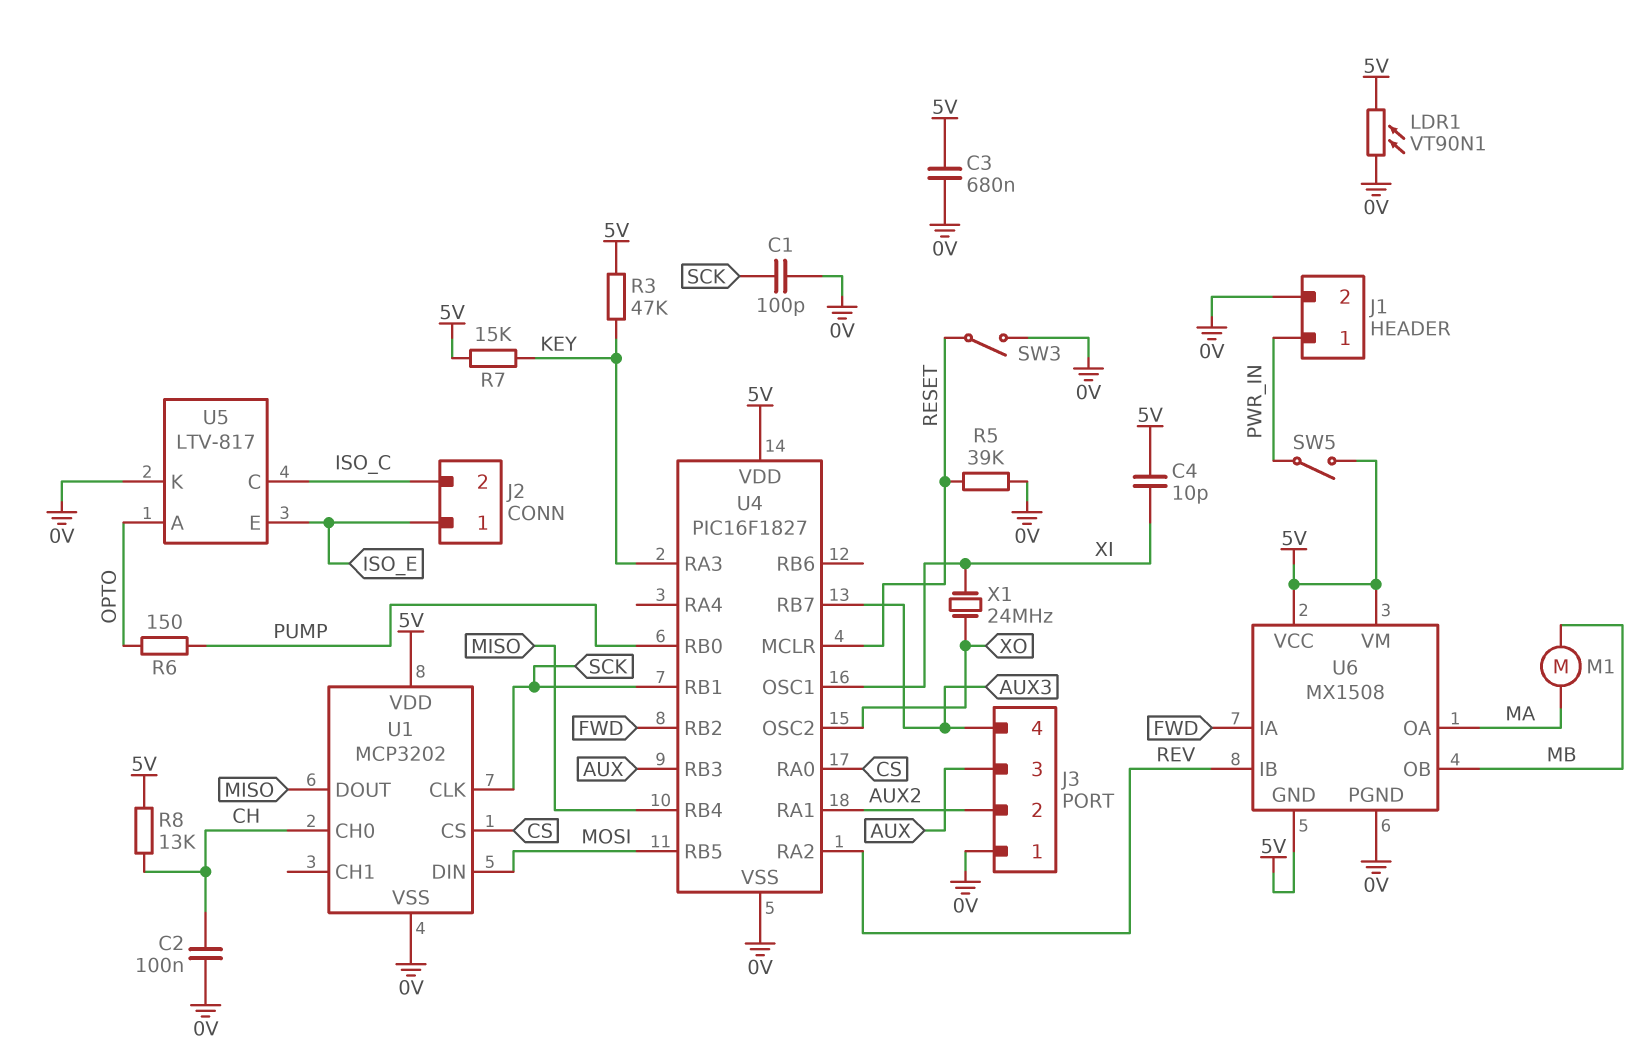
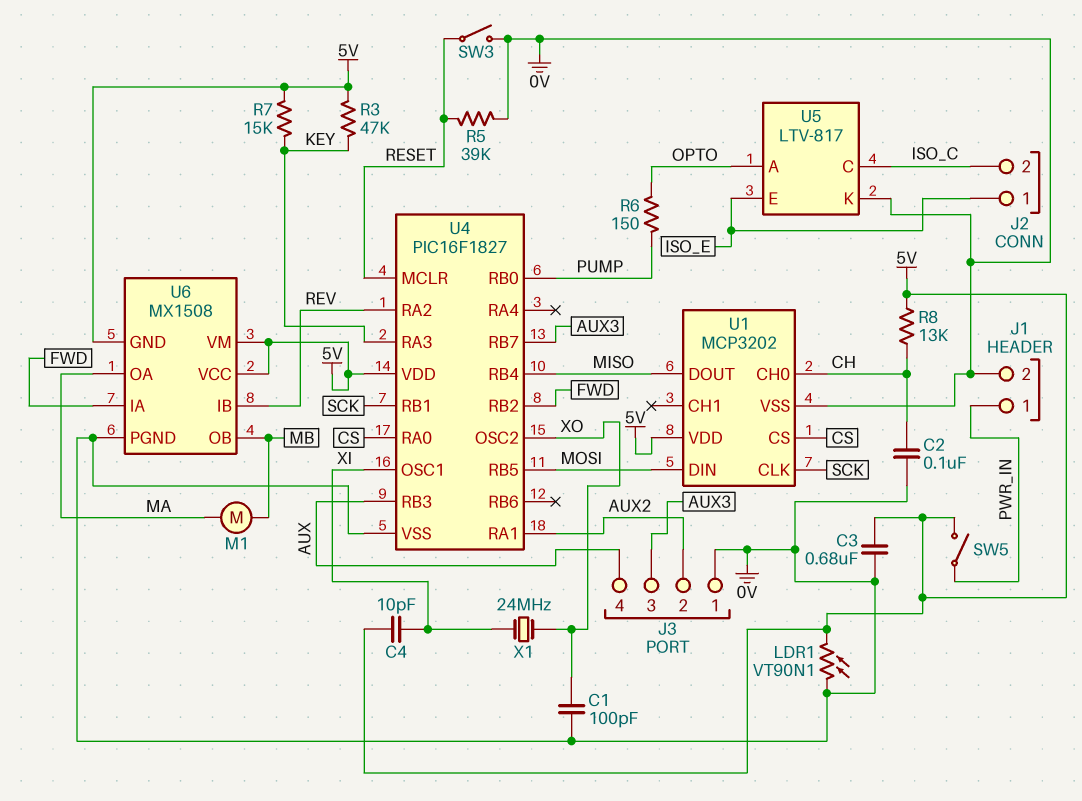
C1: 100pF (0V, SCK) -> 100pF (0V, XO)
J3 pin 3: AUX -> AUX3
J3 pin 4: AUX3 -> AUX

